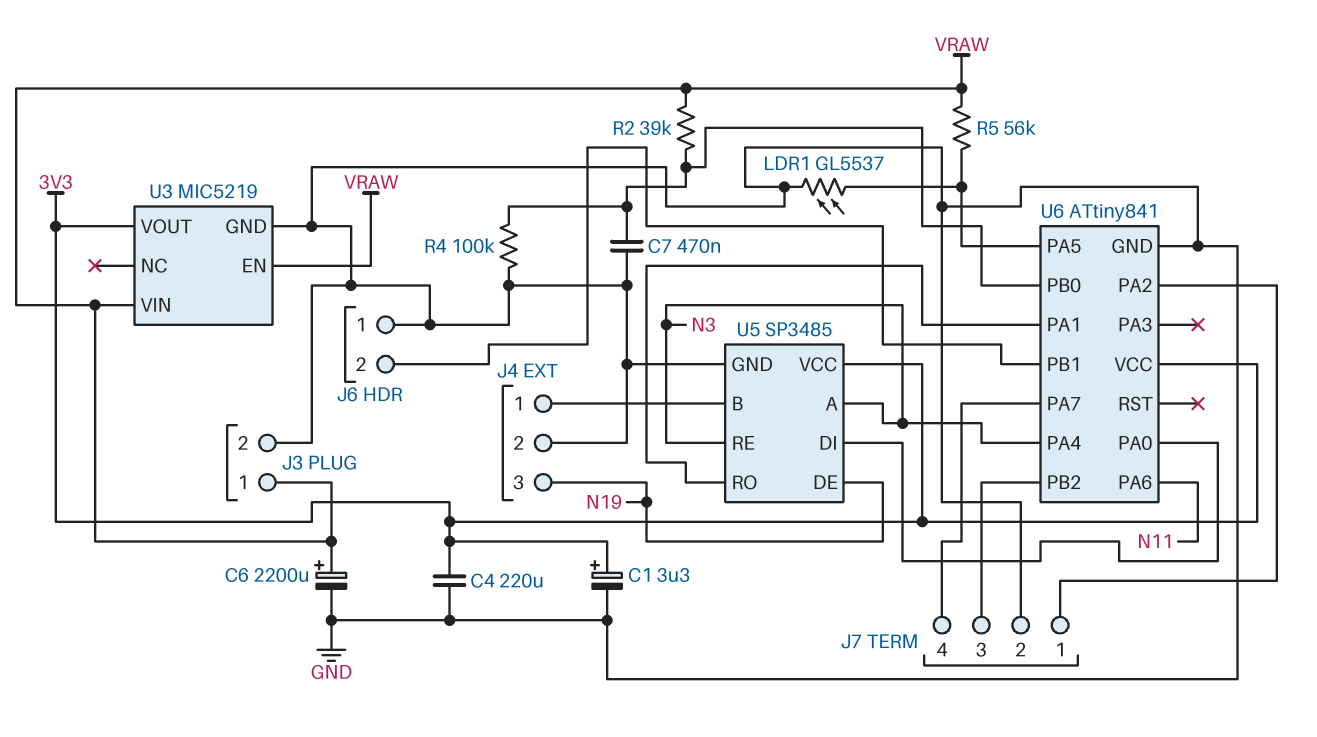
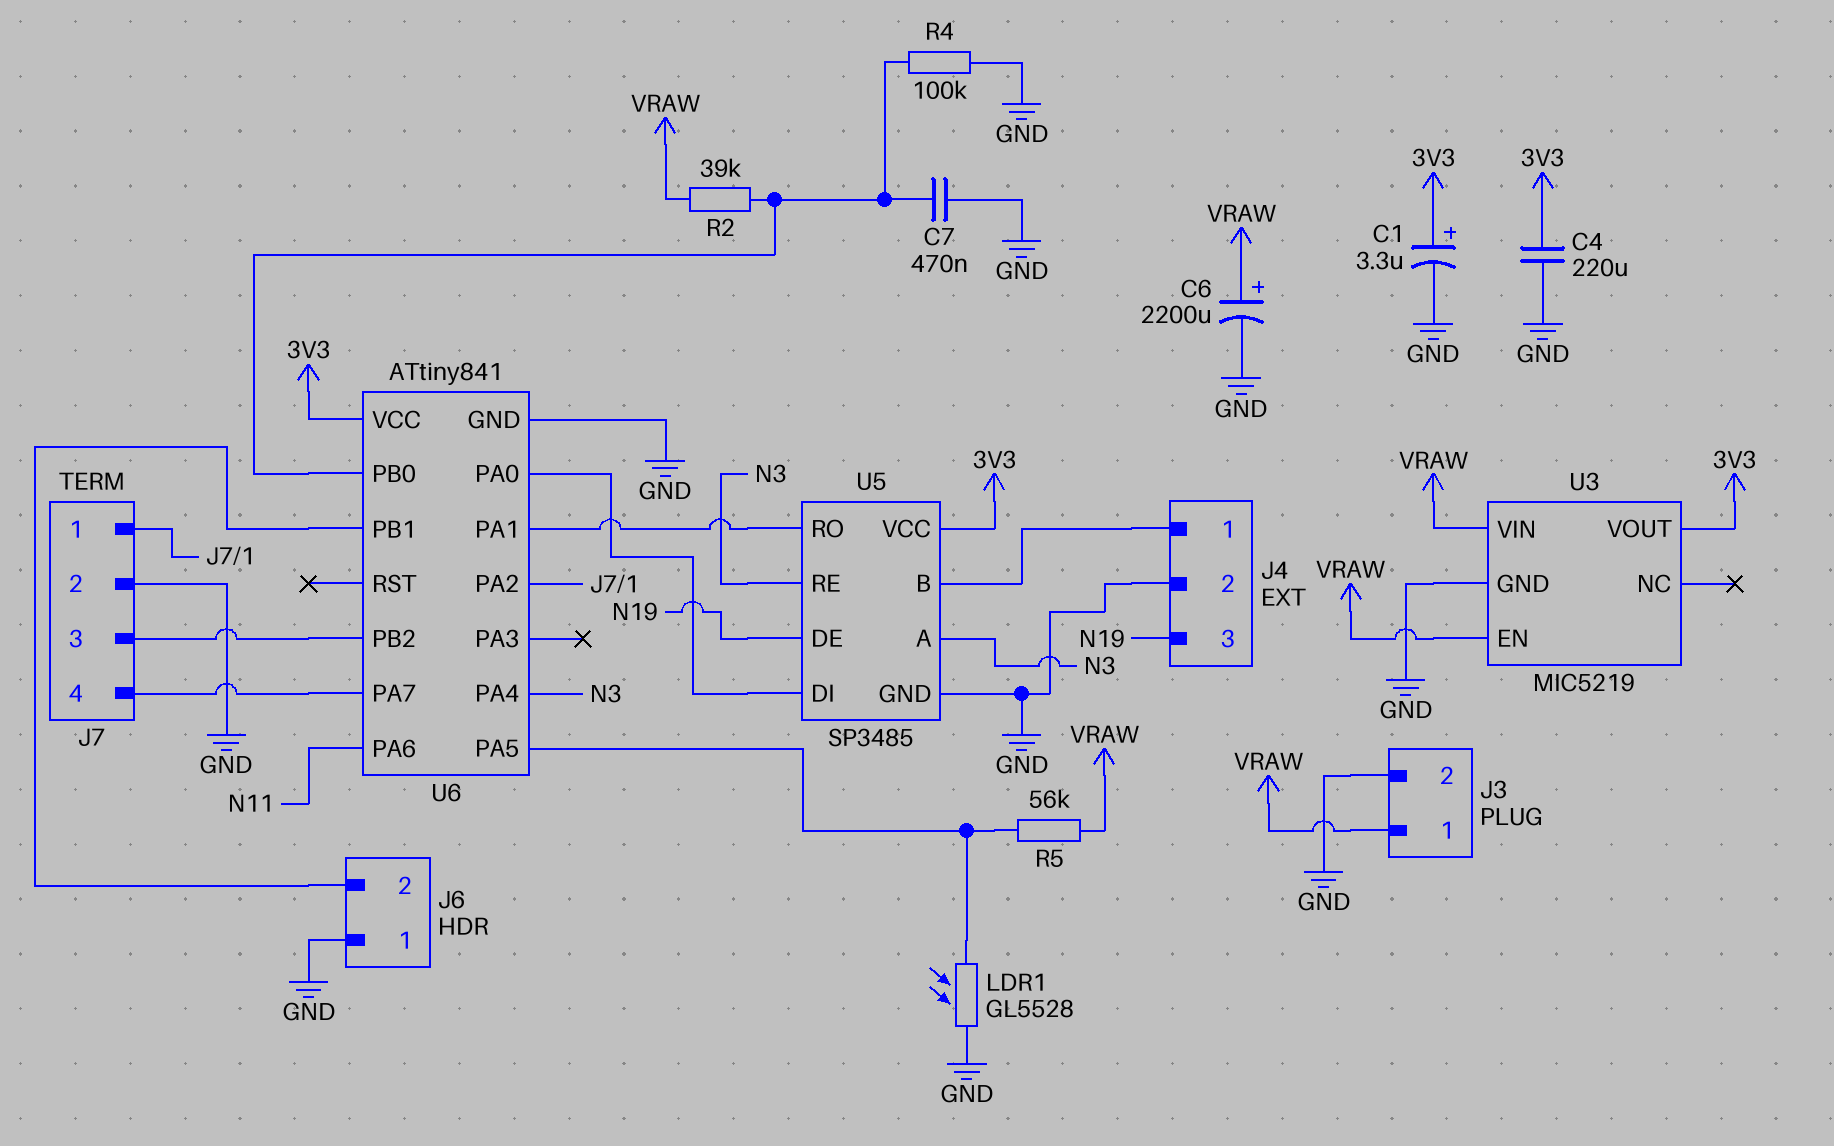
LDR1: GL5537 (GND, U6/PA5) -> GL5528 (GND, U6/PA5)

